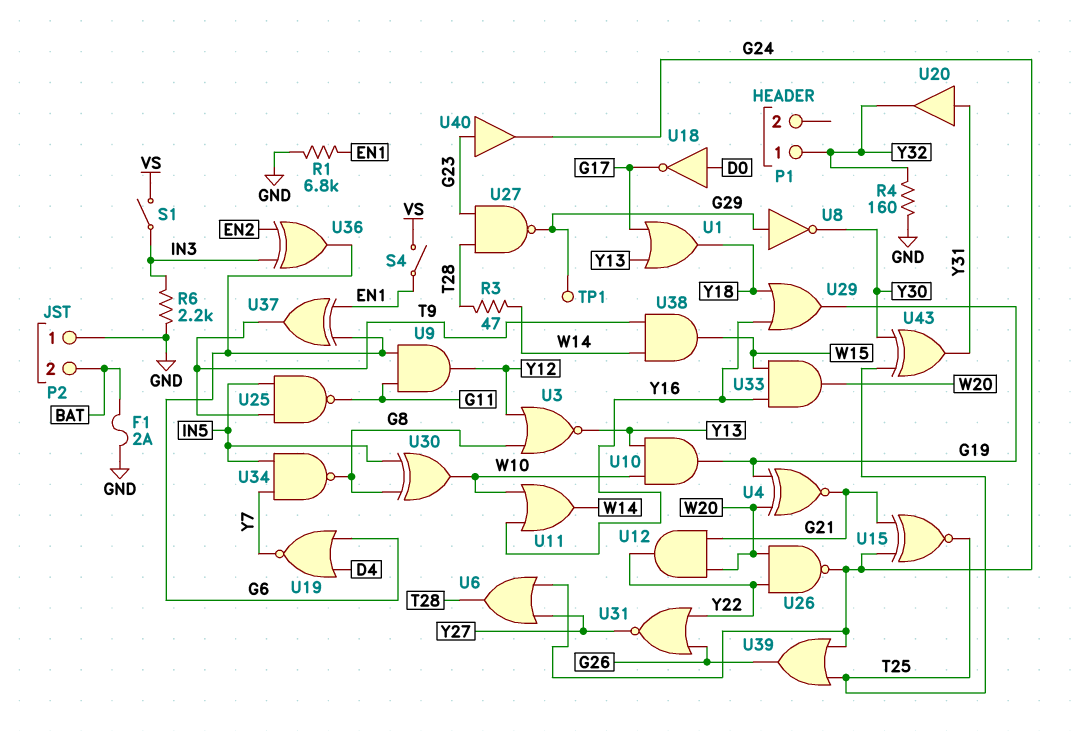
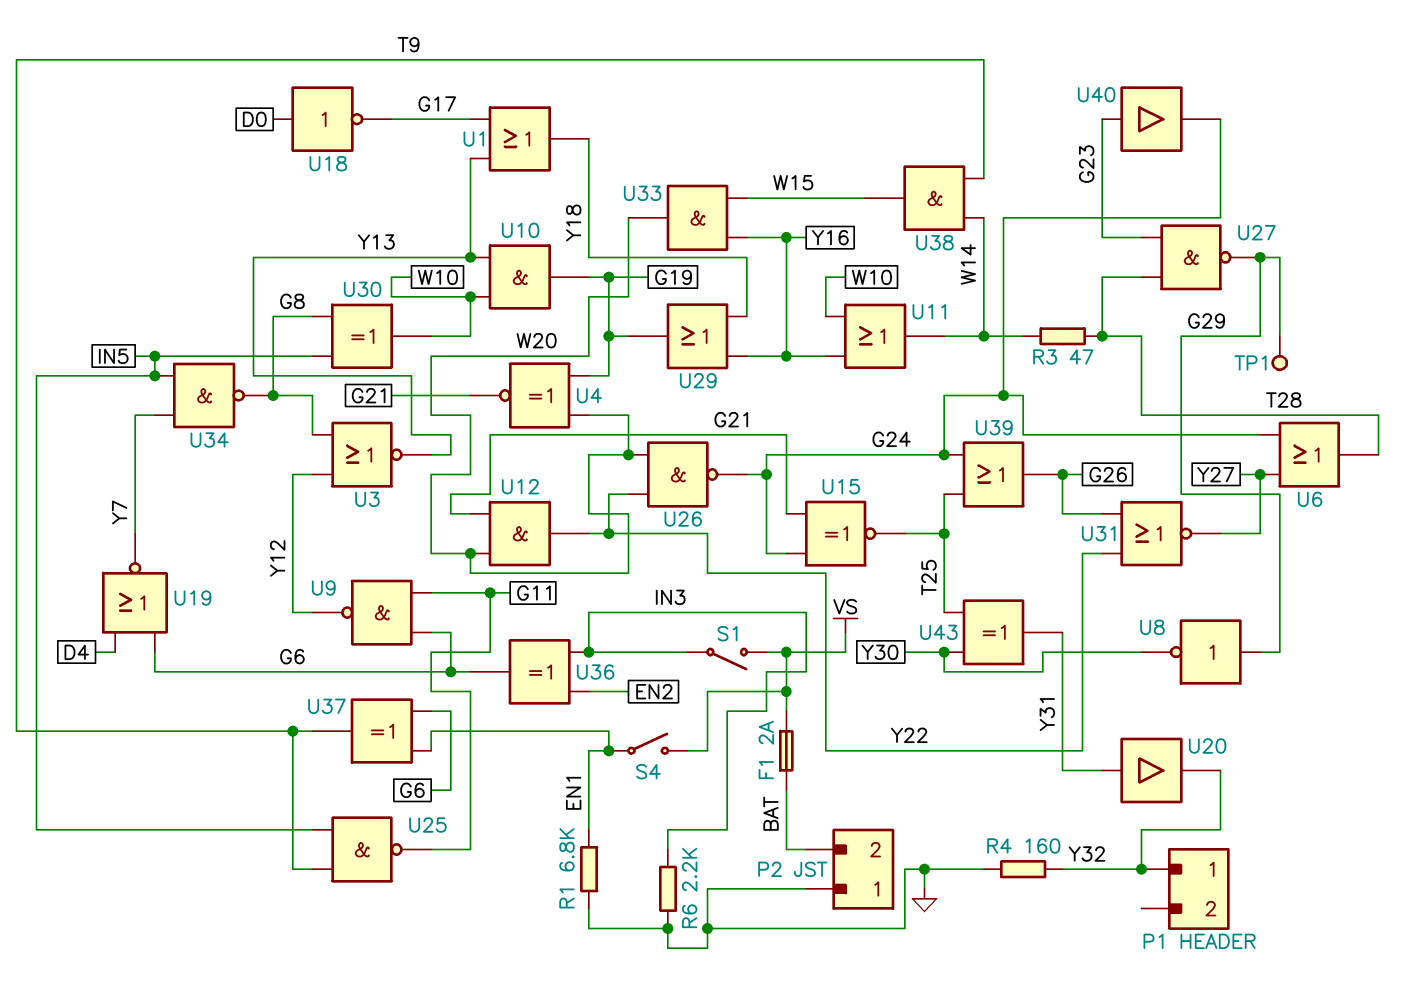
F1: 2A (BAT, GND) -> 2A (BAT, VS)
U9: AND (in G6, in G11, out Y12) -> NAND (in G6, in G11, out Y12)

